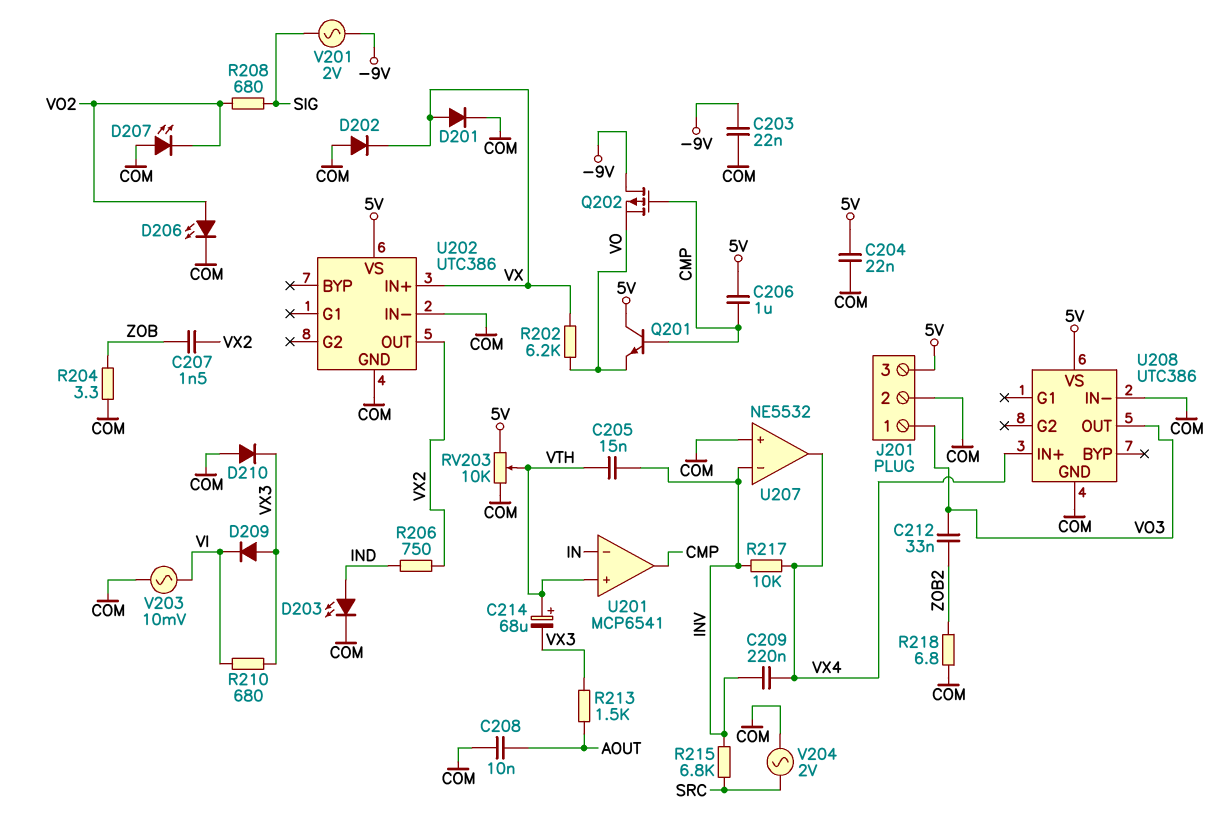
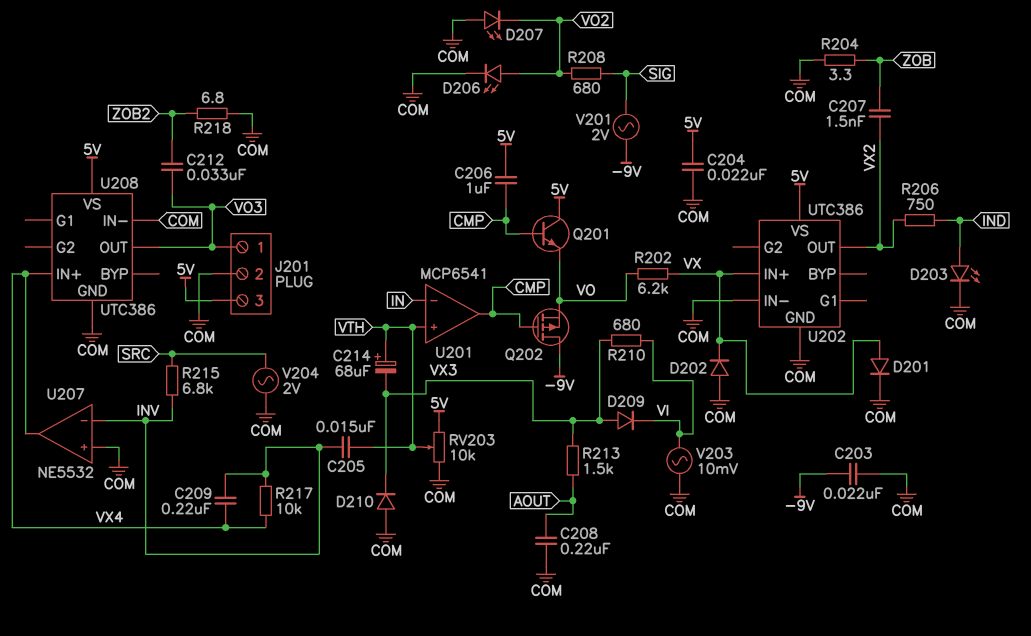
C208: 10nF (AOUT, COM) -> 220nF (AOUT, COM)

